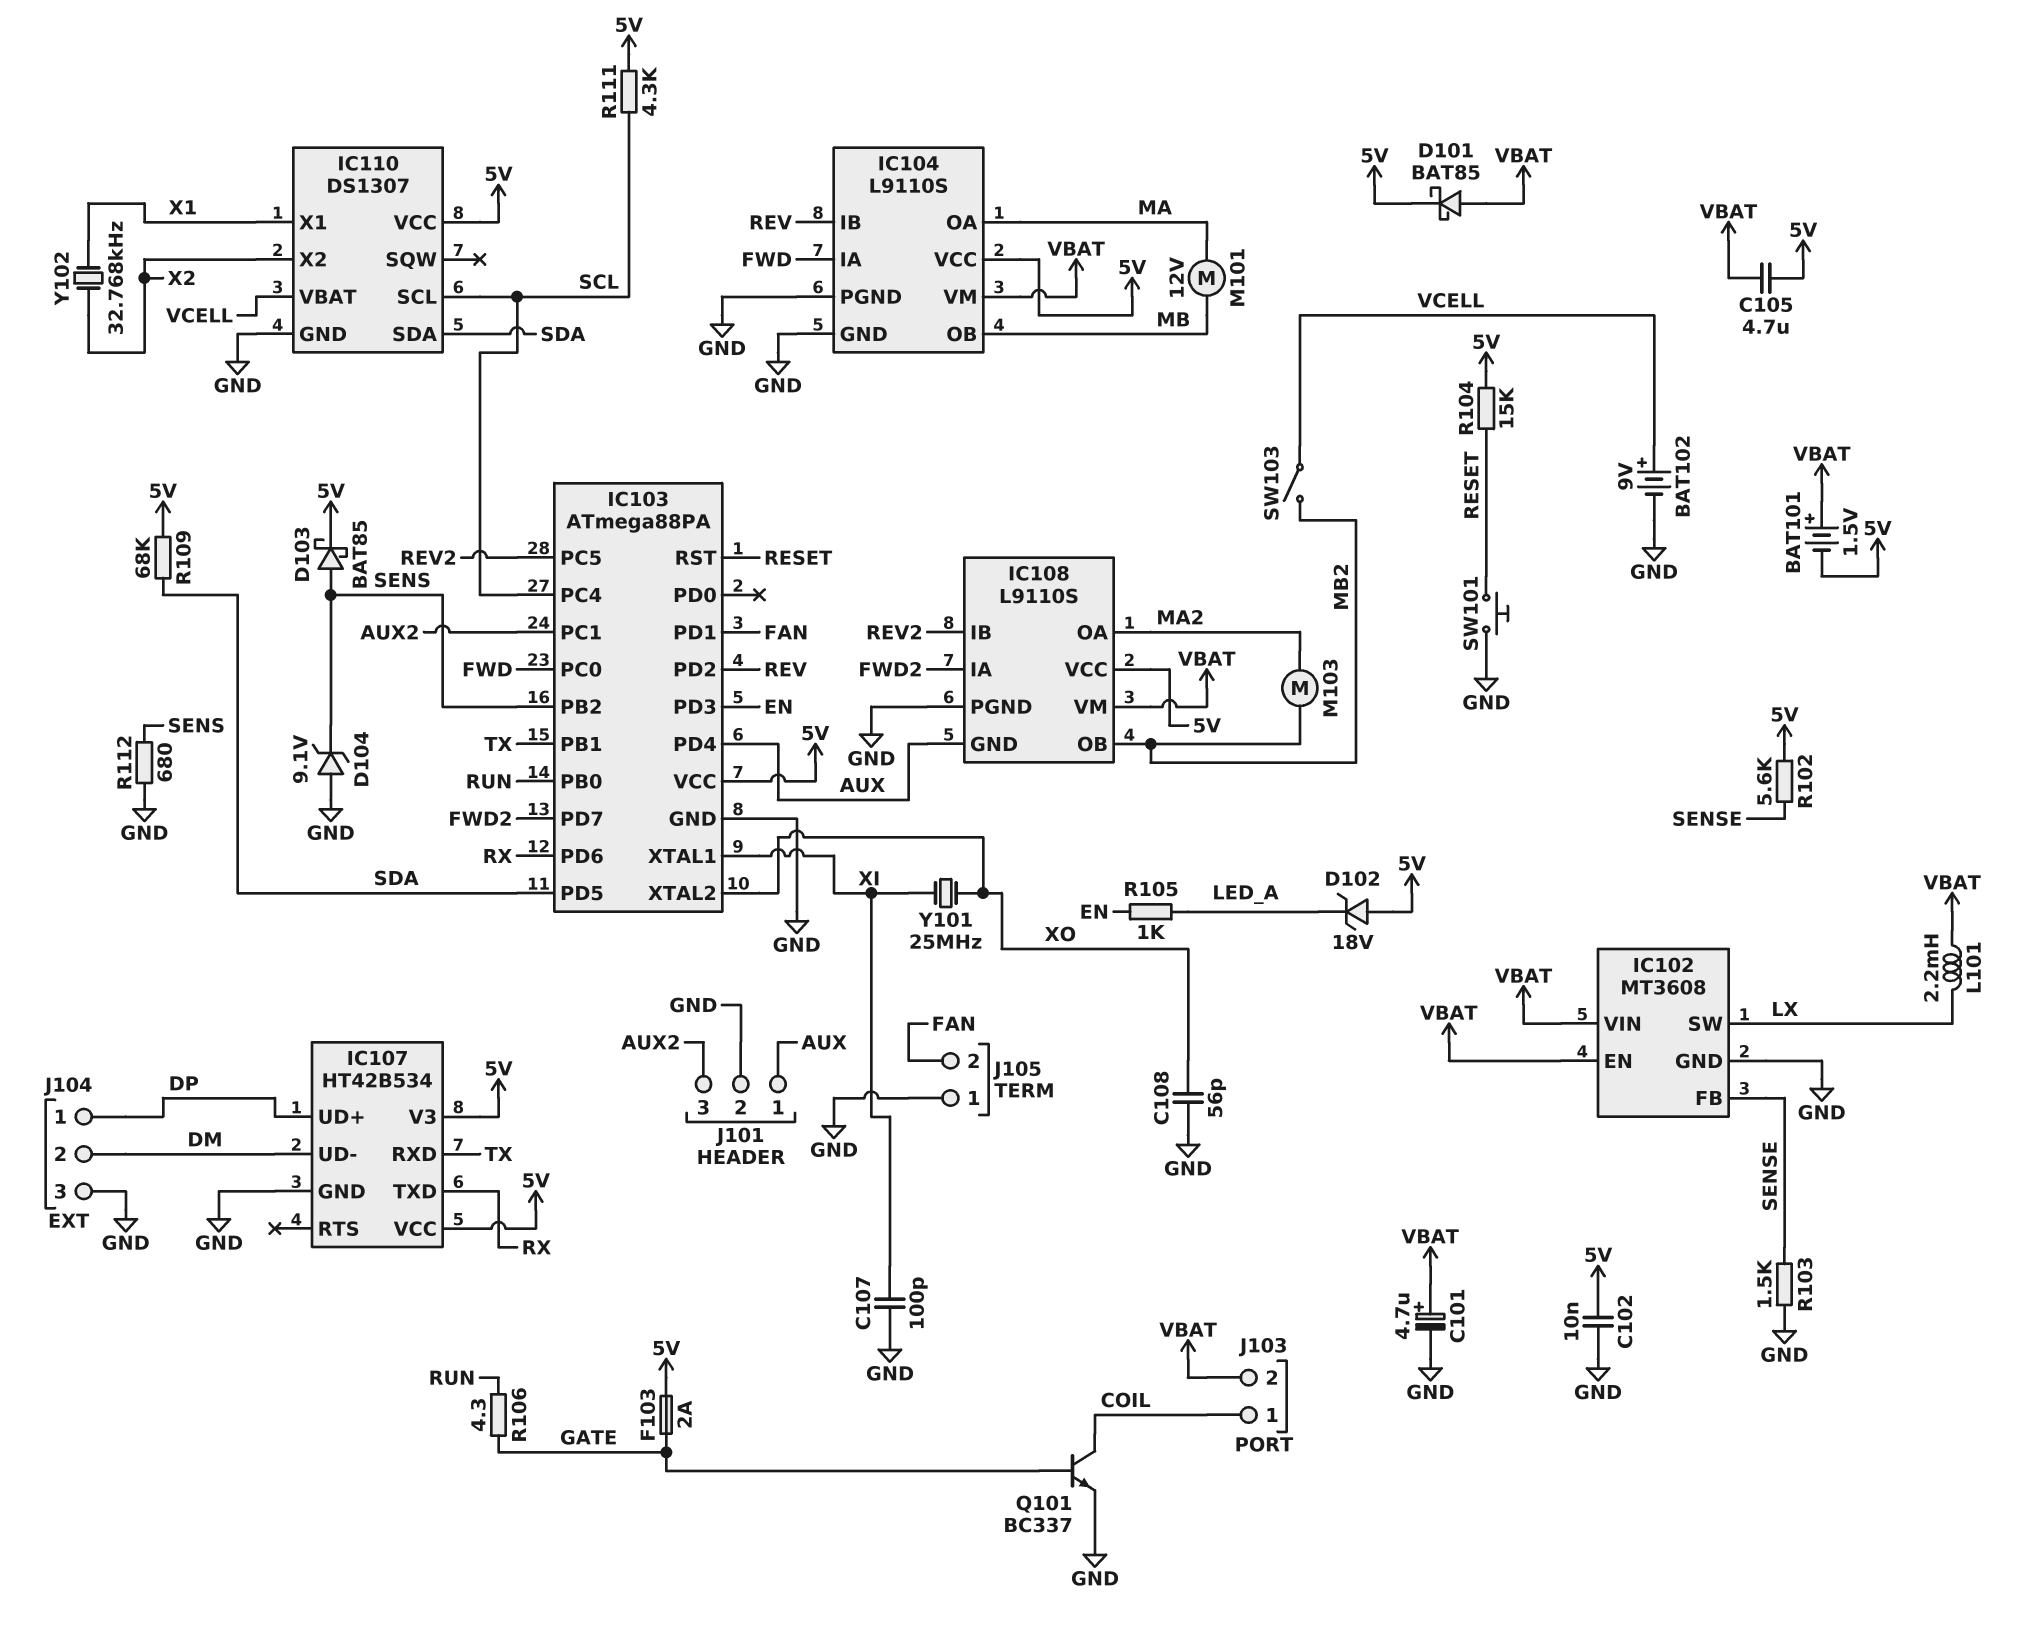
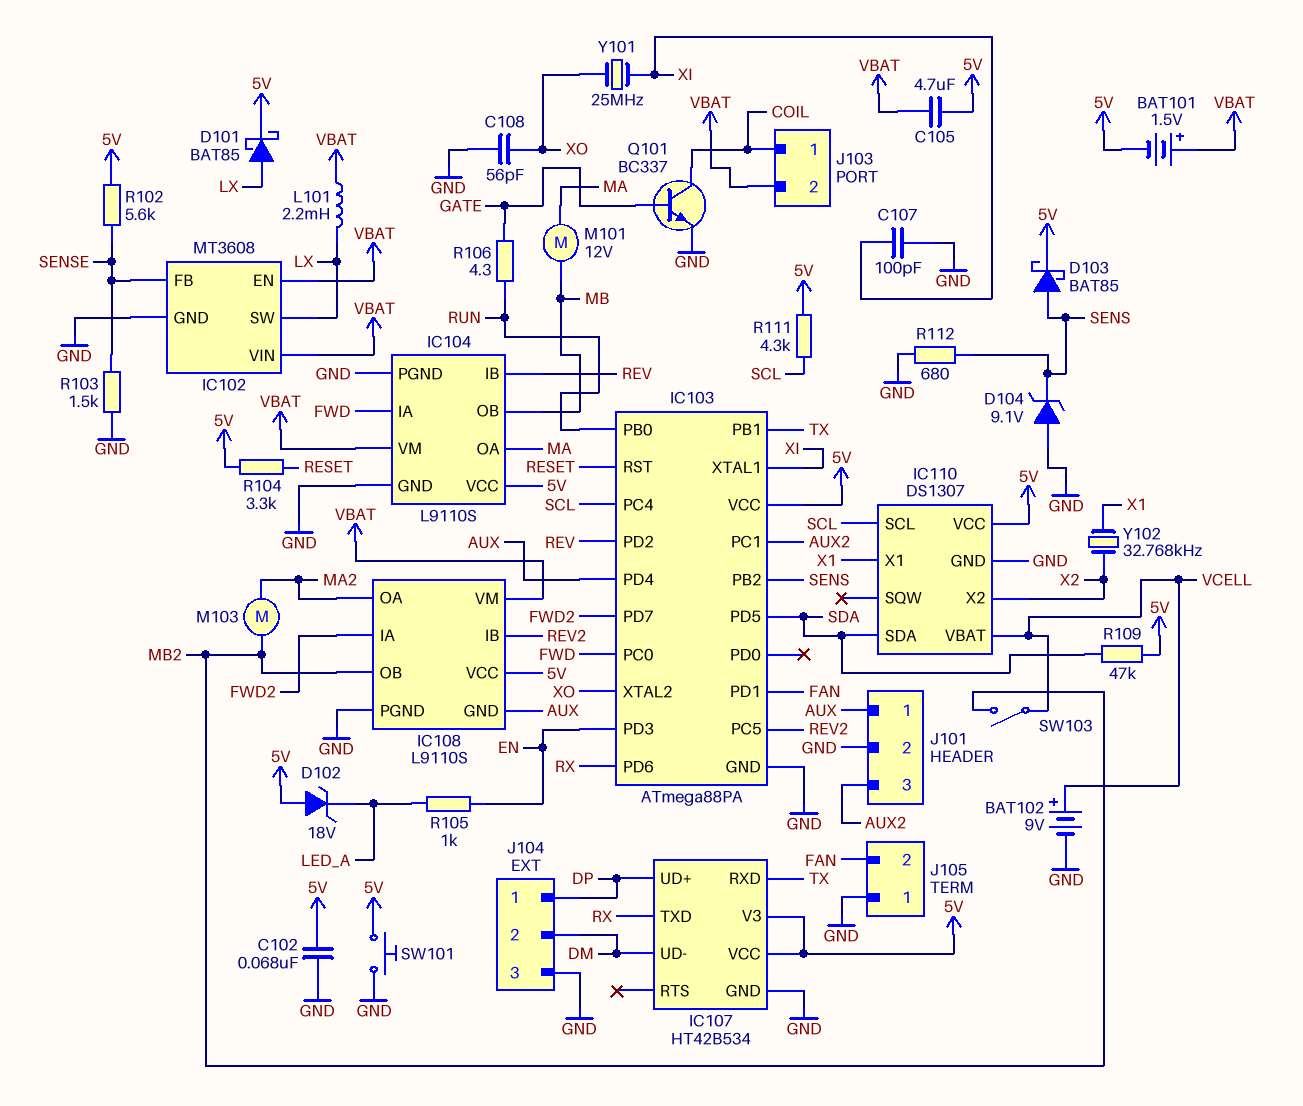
C101: 4.7uF (plus VBAT, minus GND) -> none
C102: 10nF (5V, GND) -> 68nF (5V, GND)
D101: schottky BAT85 (A VBAT, K 5V) -> schottky BAT85 (A LX, K 5V)
F103: 2A (5V, GATE) -> none
R104: 15k (5V, RESET) -> 3.3k (5V, RESET)
R109: 68k (5V, SDA) -> 47k (5V, SDA)
SW101: button (GND, RESET) -> button (5V, GND)

